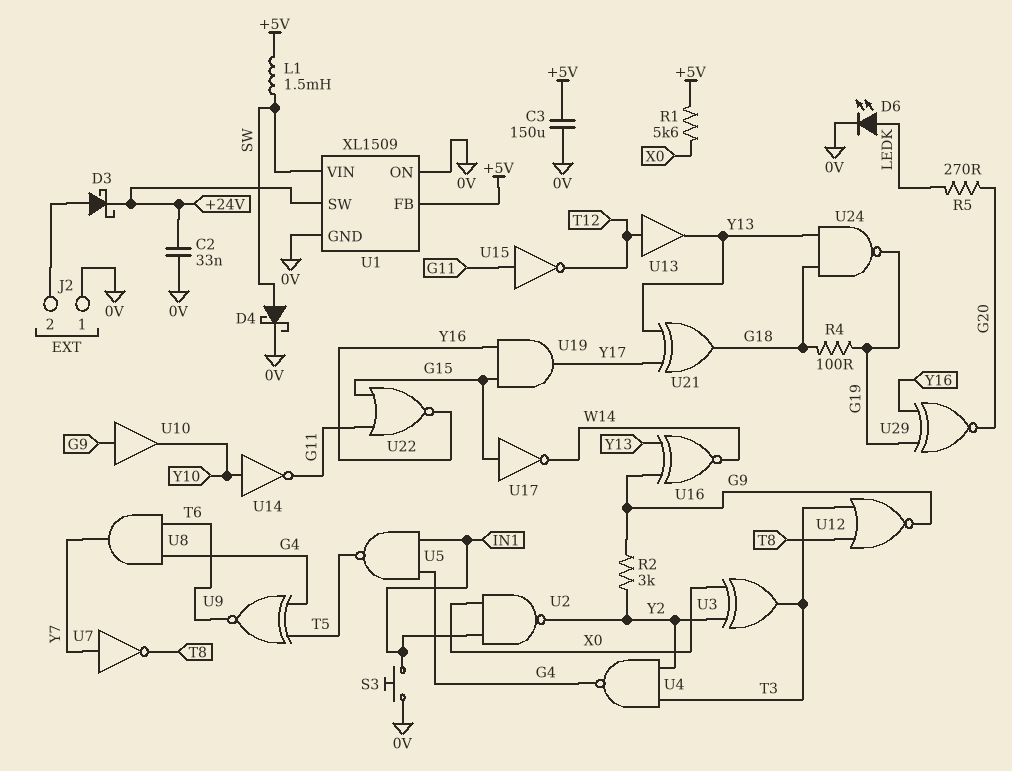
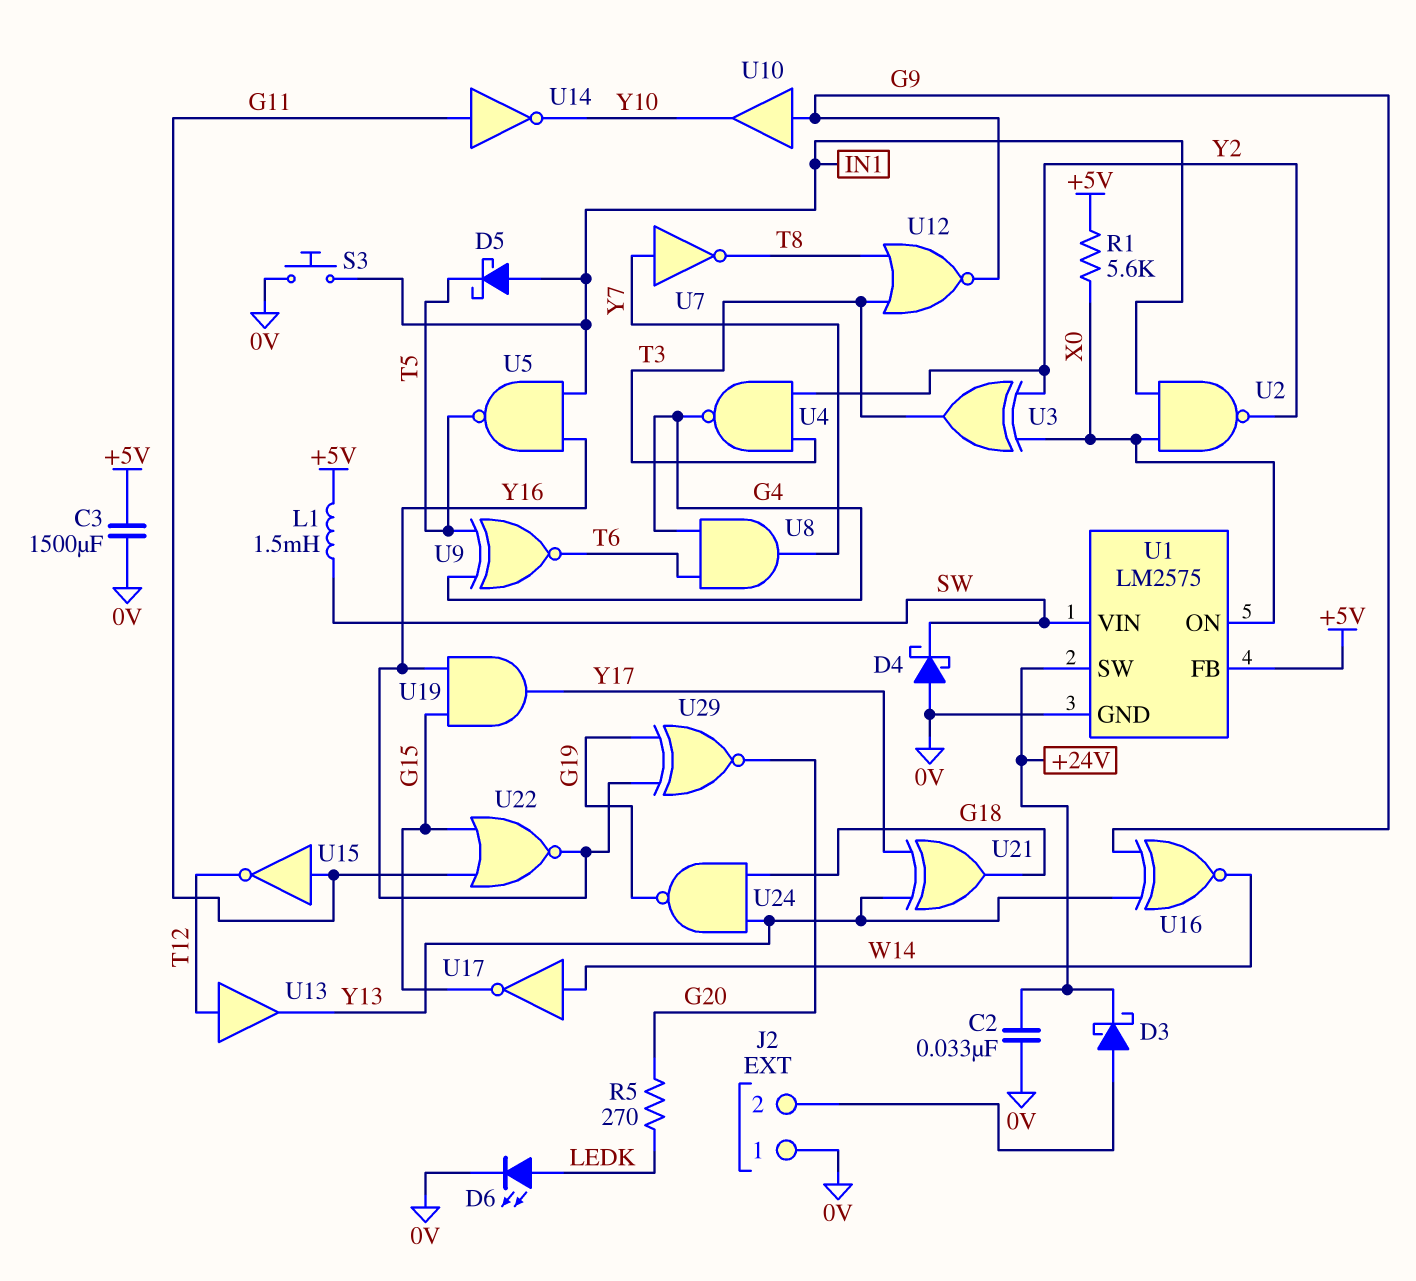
C3: 150uF (+5V, 0V) -> 1500uF (+5V, 0V)
D4: schottky (A SW, K 0V) -> schottky (A 0V, K SW)
D5: none -> schottky (A IN1, K T5)
R2: 3k (G9, Y2) -> none
R4: 100 (G18, G19) -> none
U1: XL1509 -> LM2575
U1 pin ON: 0V -> X0
U5: NAND (in G4, in IN1, out T5) -> NAND (in IN1, in Y16, out T5)
U14: NOT (in Y10, out G11) -> NOT (in G11, out Y10)
U17: NOT (in G15, out W14) -> NOT (in W14, out G15)

